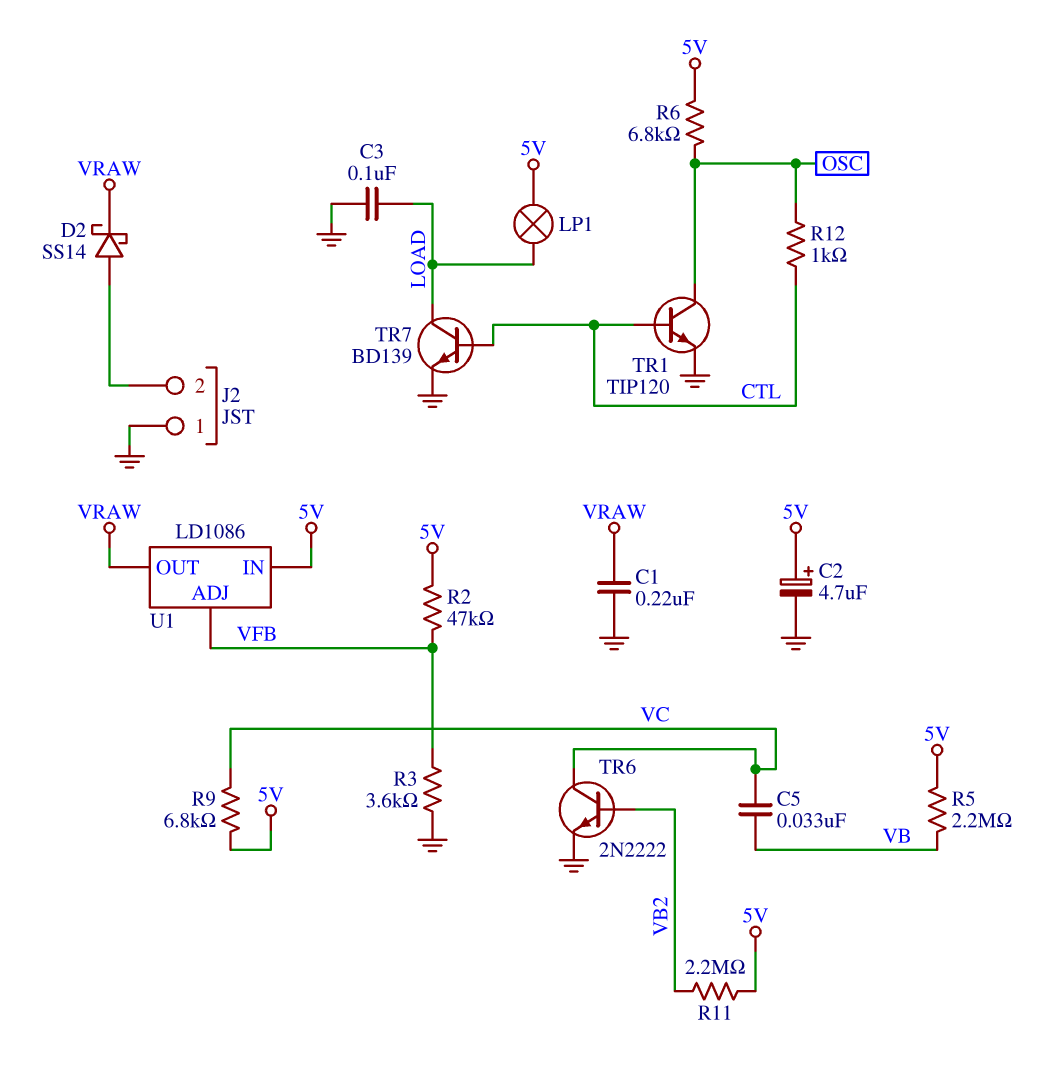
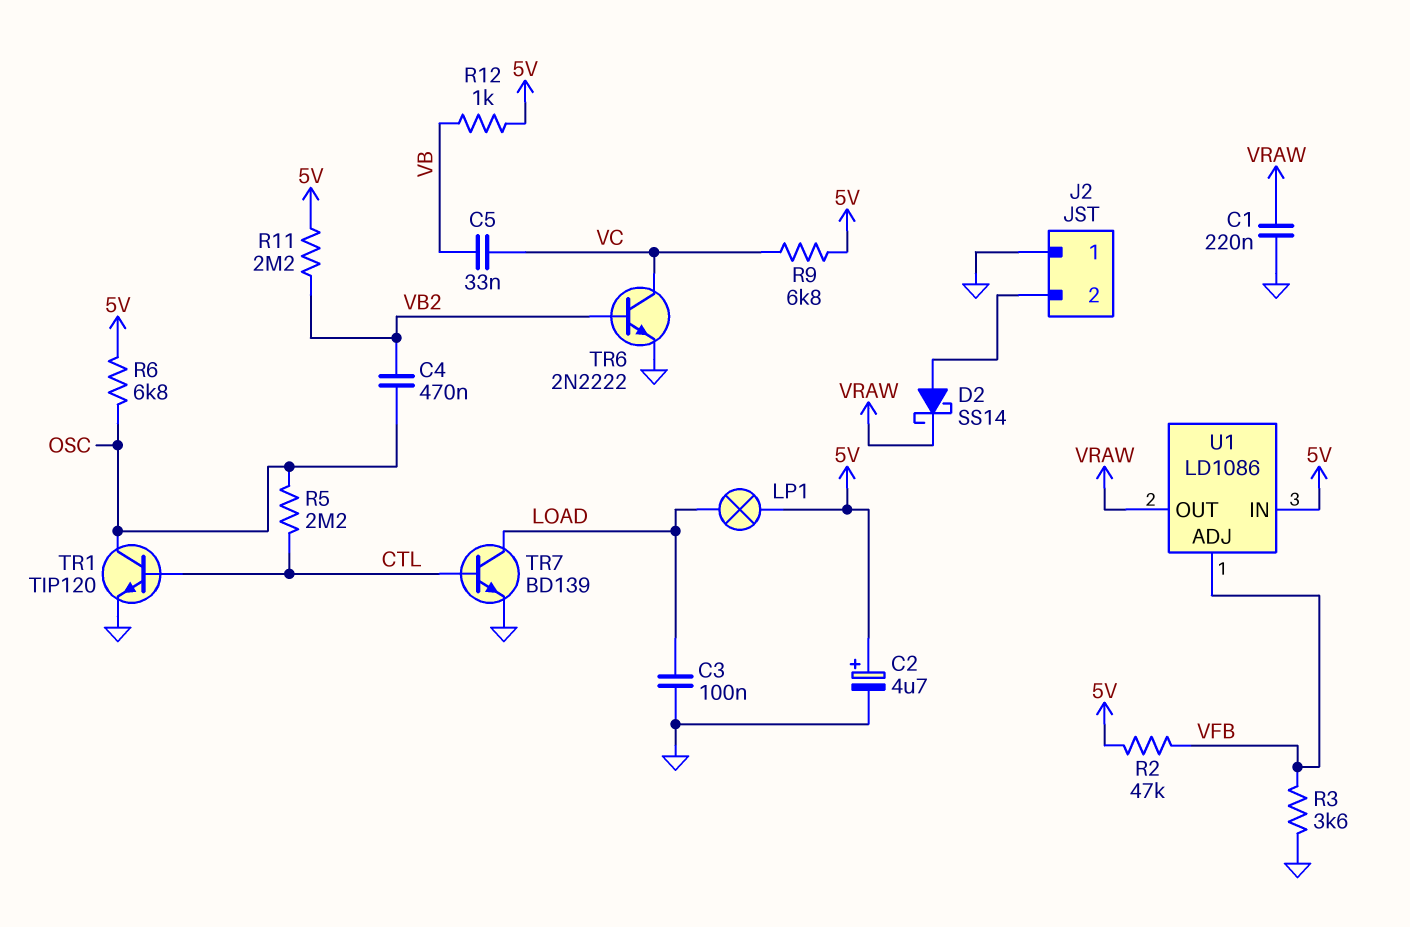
C4: none -> 470nF (OSC, VB2)
R5: 2.2M (5V, VB) -> 2.2M (CTL, OSC)
R12: 1k (CTL, OSC) -> 1k (5V, VB)

